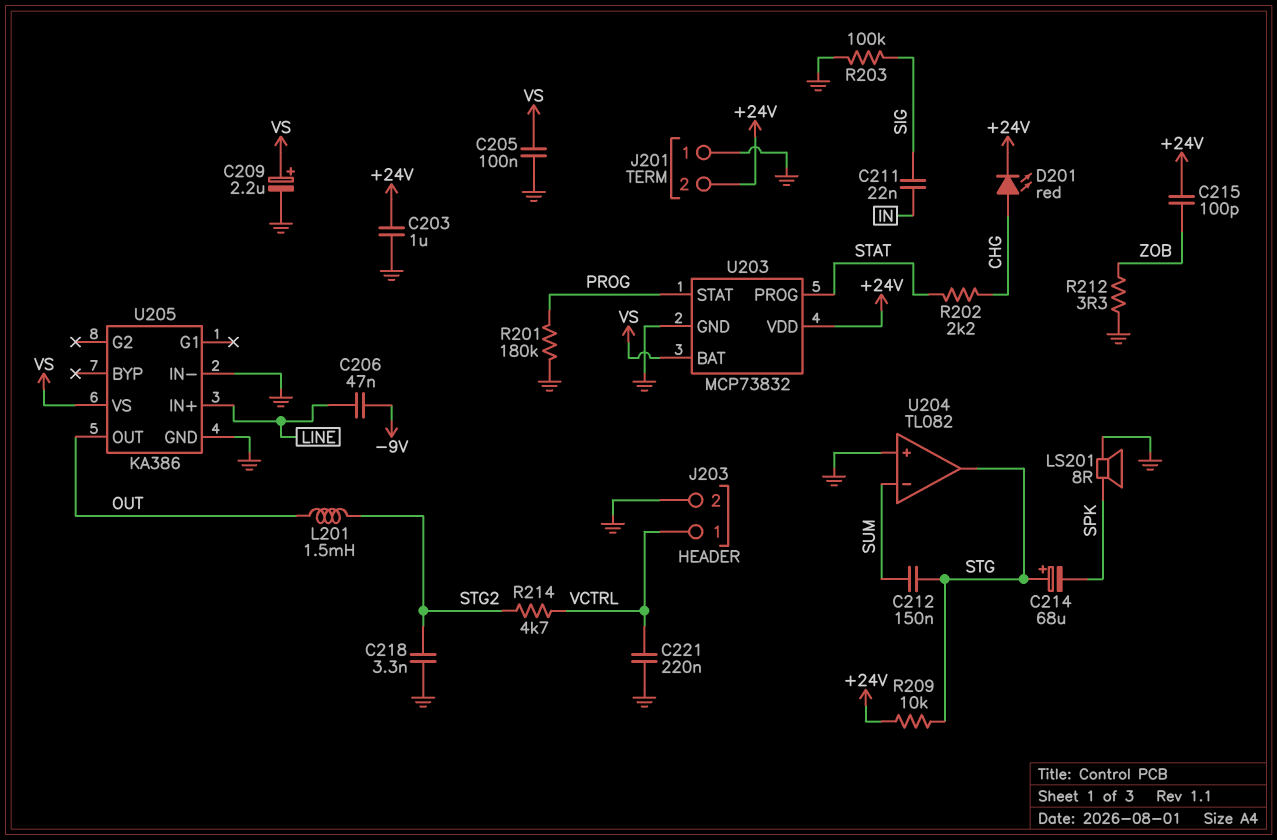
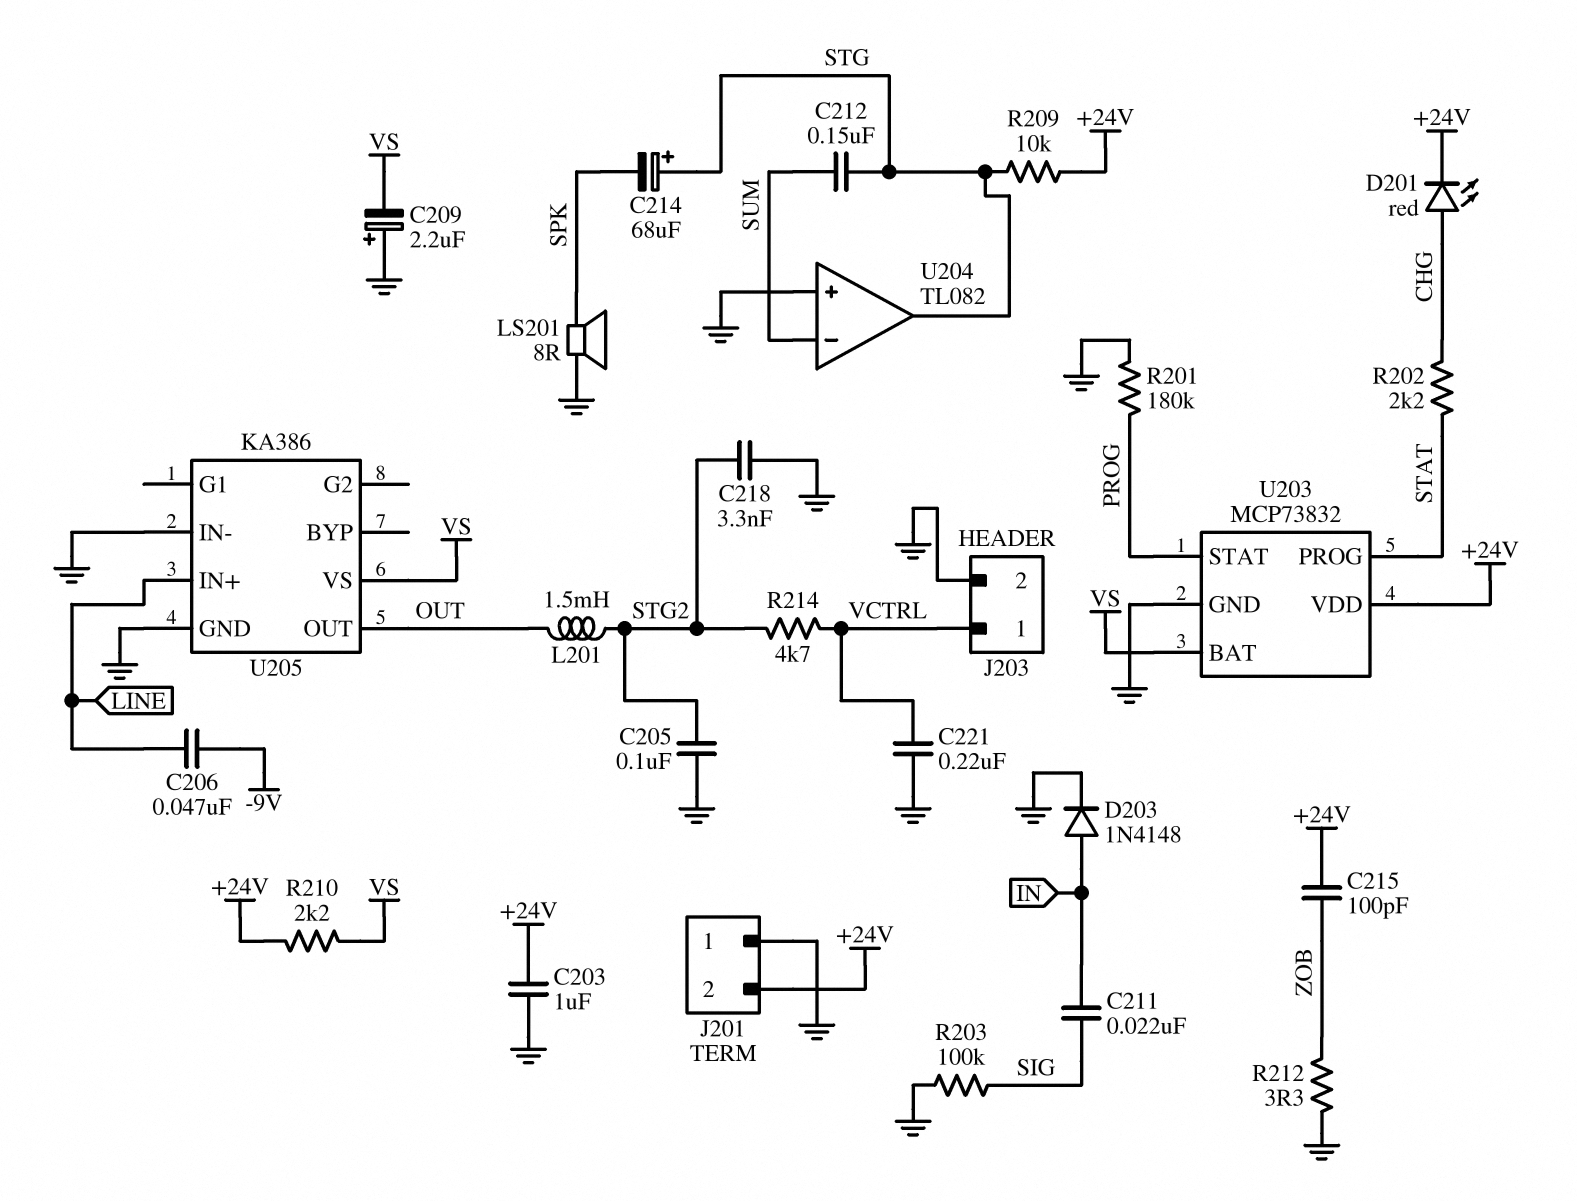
C205: 100nF (GND, VS) -> 100nF (GND, STG2)
C209: 2.2uF (plus VS, minus GND) -> 2.2uF (plus GND, minus VS)
D203: none -> diode 1N4148 (A IN, K GND)
R210: none -> 2.2k (+24V, VS)

